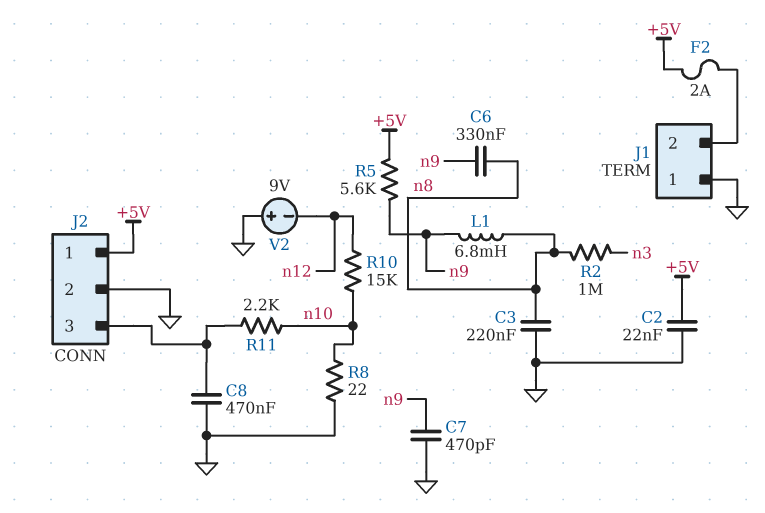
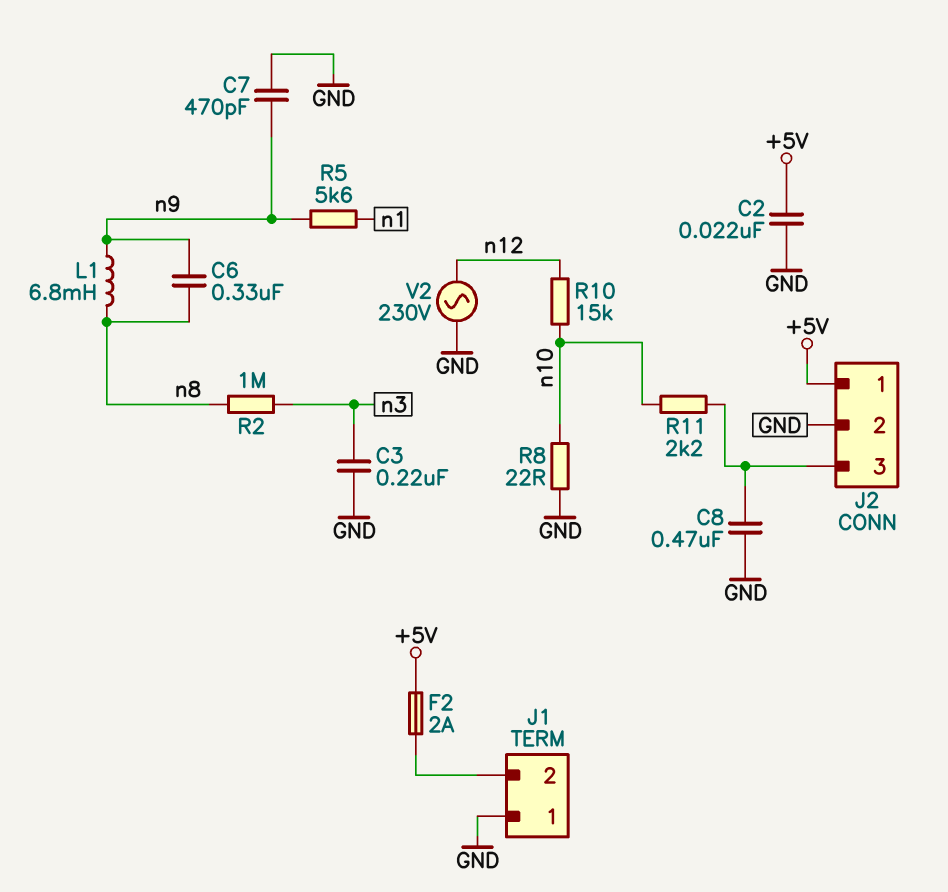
C3: 220nF (GND, n8) -> 220nF (GND, n3)
R5: 5.6k (+5V, n9) -> 5.6k (n1, n9)
V2: 9V (plus GND, minus n12) -> AC 230V (GND, n12)

